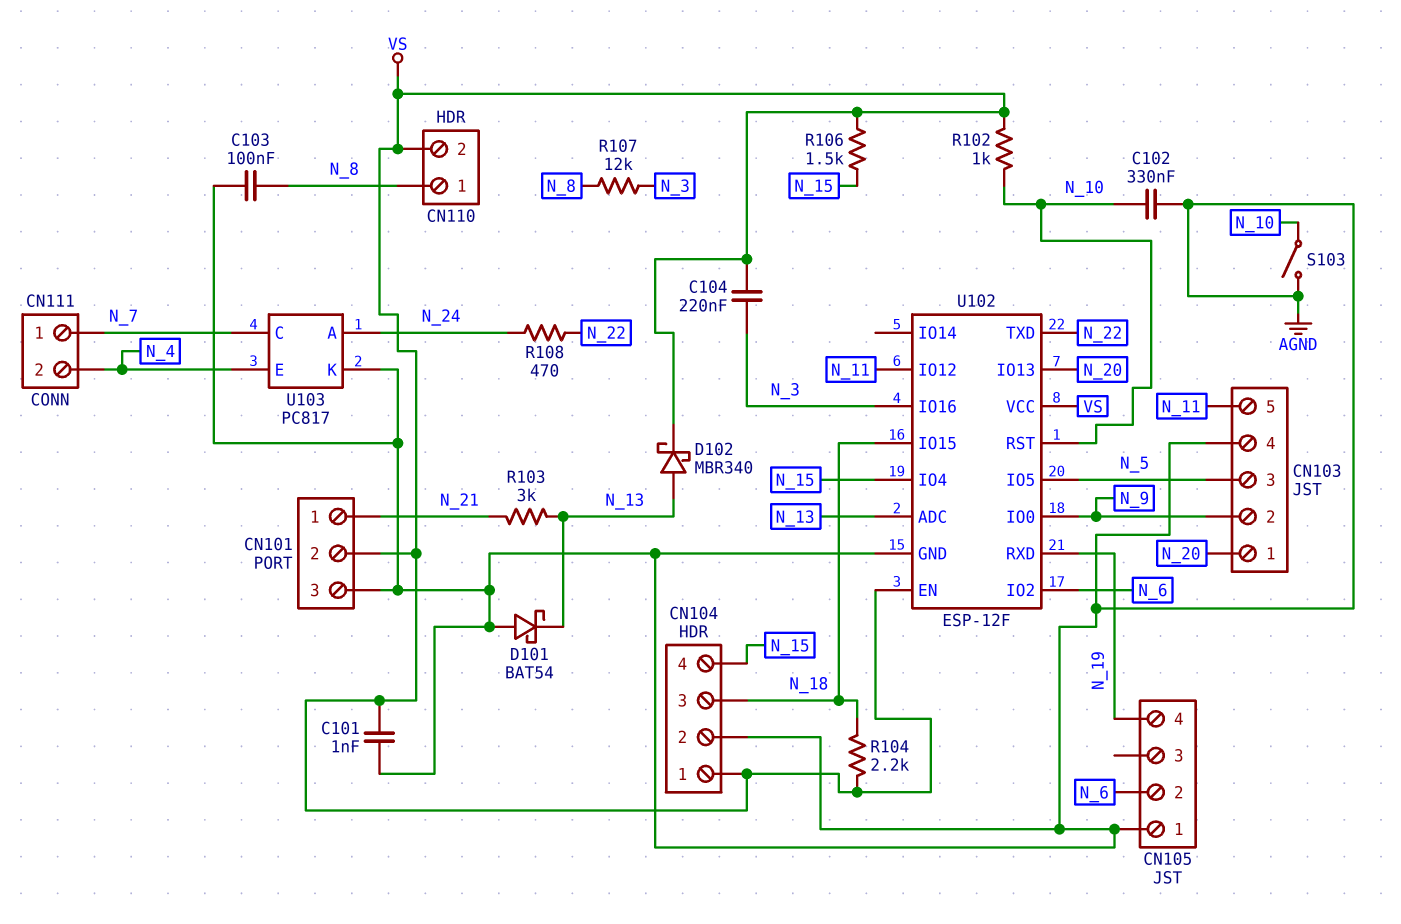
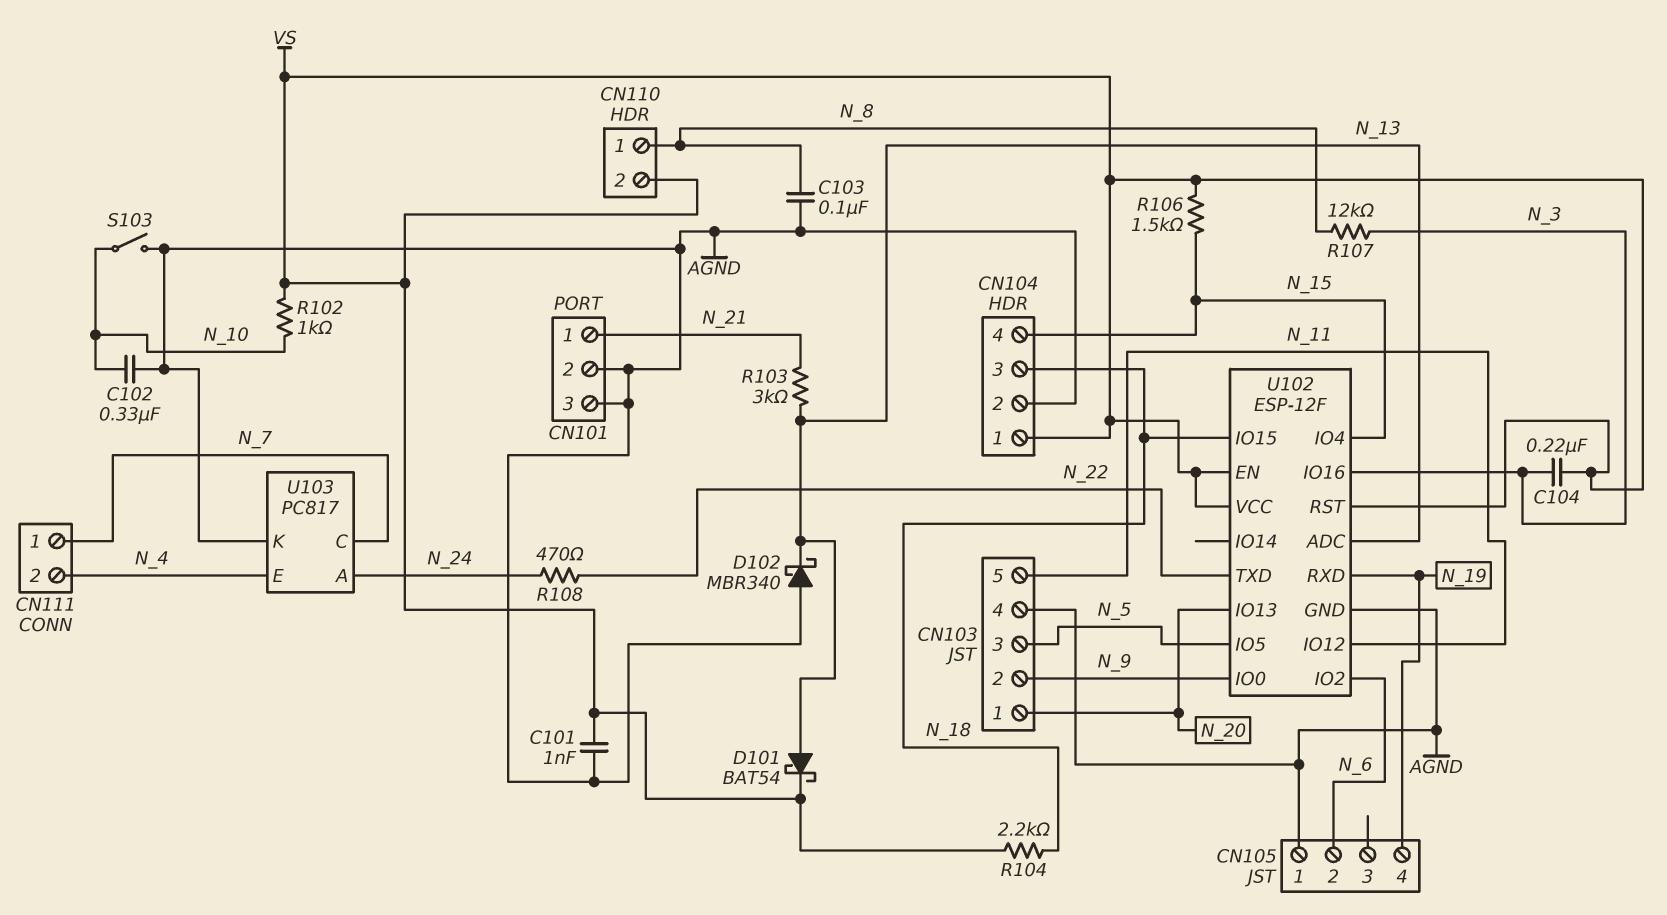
CN101 pin 2: VS -> AGND
D101: schottky BAT54 (A AGND, K N_13) -> schottky BAT54 (A N_13, K VS)
D102: schottky MBR340 (A N_13, K VS) -> schottky MBR340 (A AGND, K N_13)
U102 pin RST: N_10 -> VS

